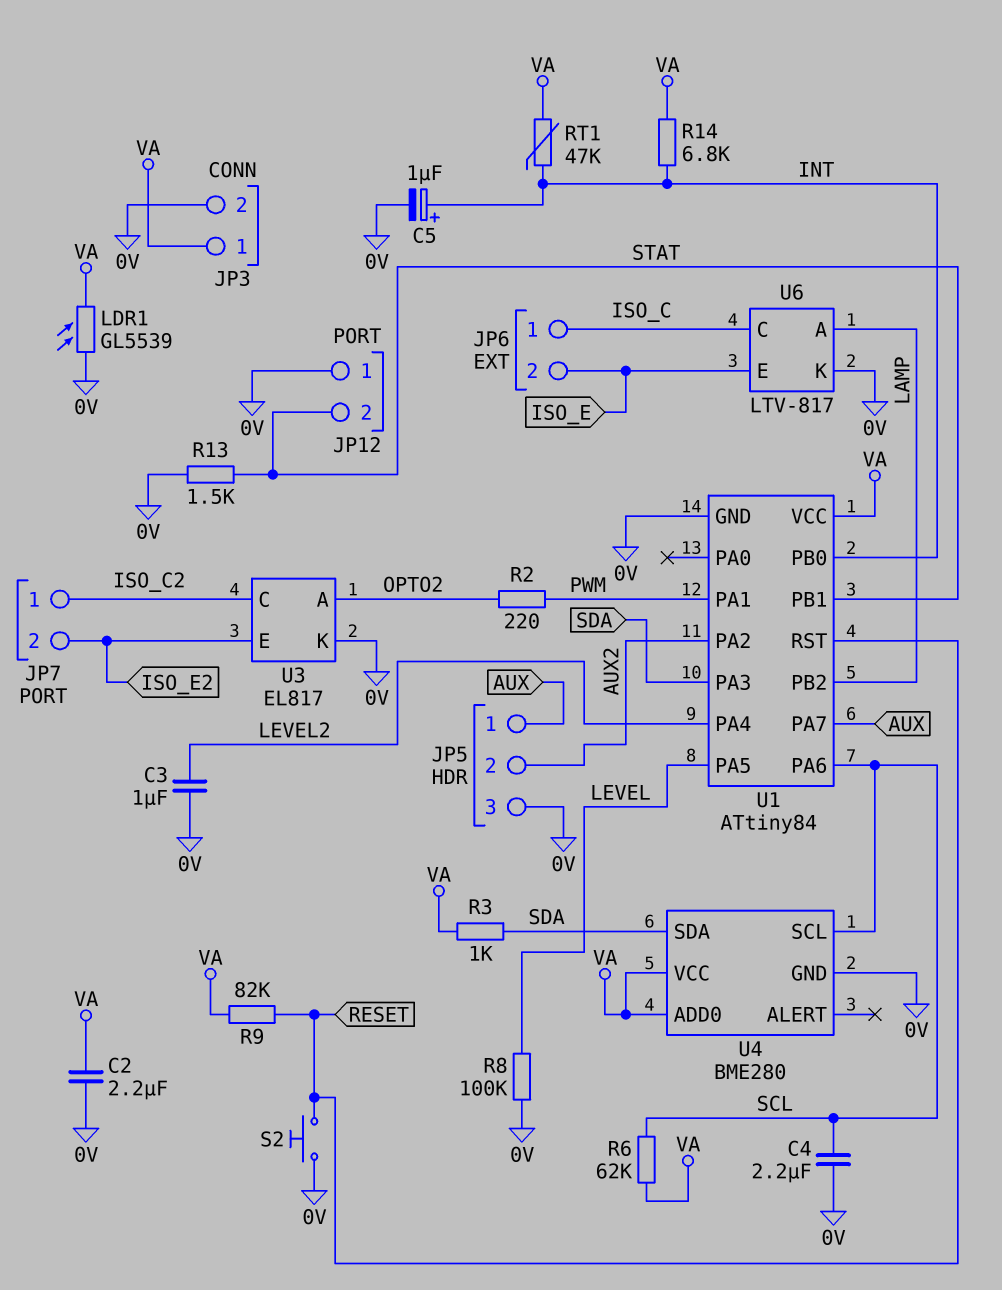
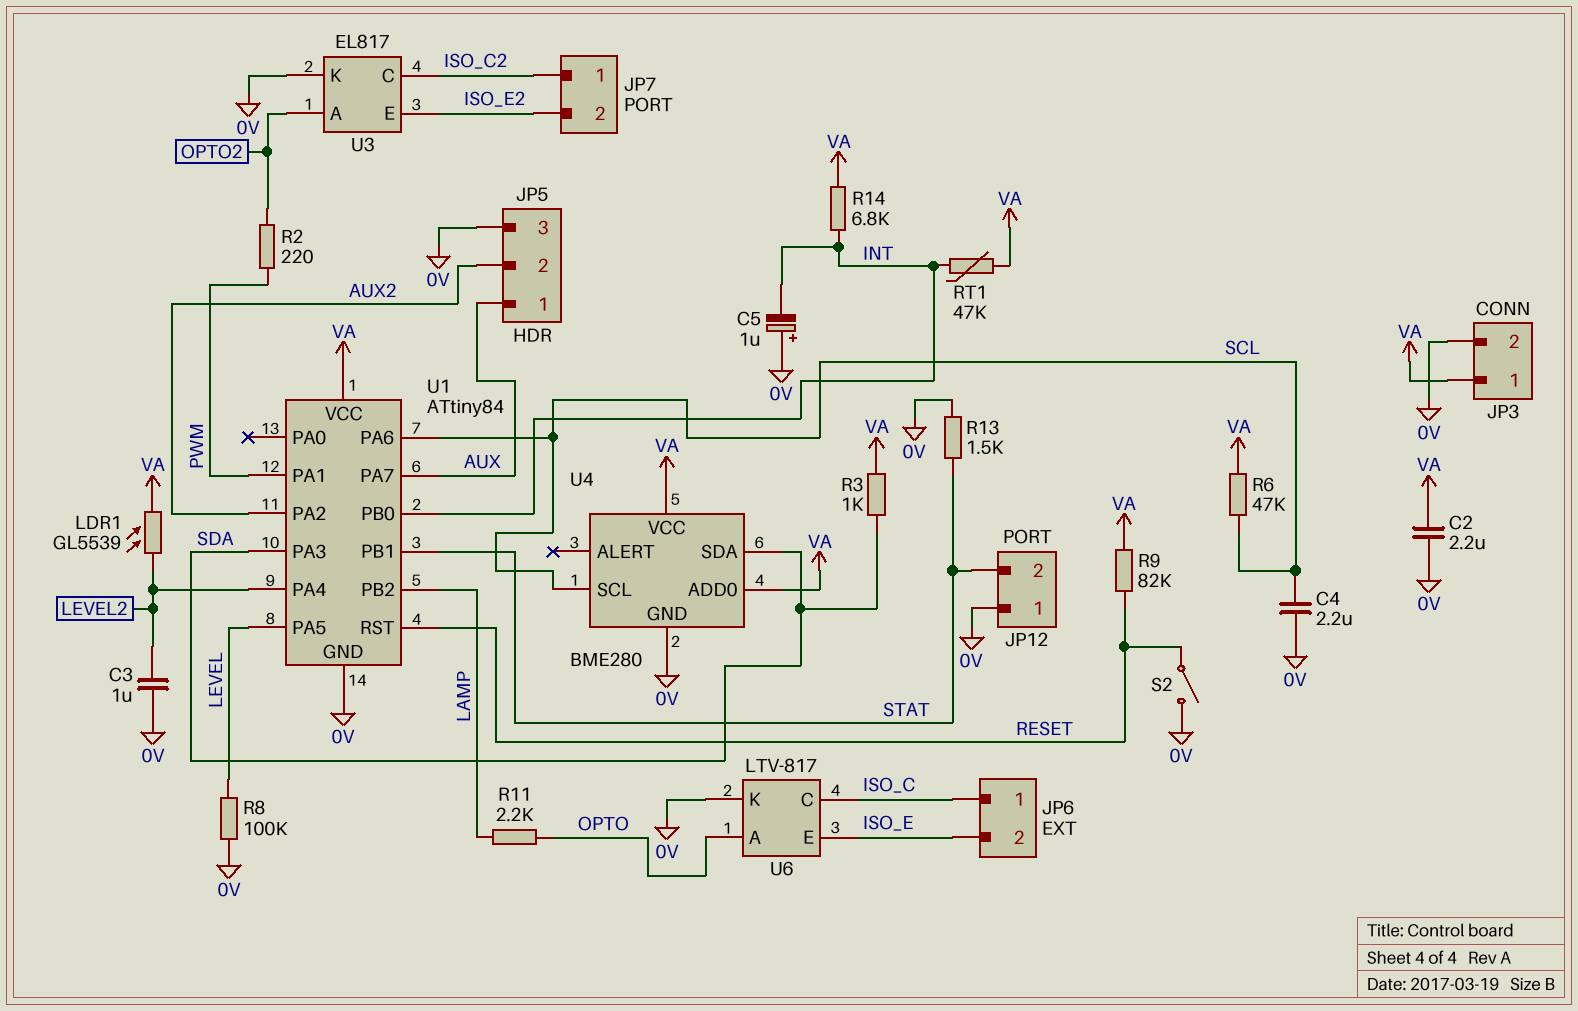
C5: 1uF (plus INT, minus 0V) -> 1uF (plus 0V, minus INT)
LDR1: GL5539 (0V, VA) -> GL5539 (LEVEL2, VA)
R6: 62k (SCL, VA) -> 47k (SCL, VA)
R11: none -> 2.2k (LAMP, OPTO)
S2: button (0V, RESET) -> switch (0V, RESET)
U6 pin A: LAMP -> OPTO

